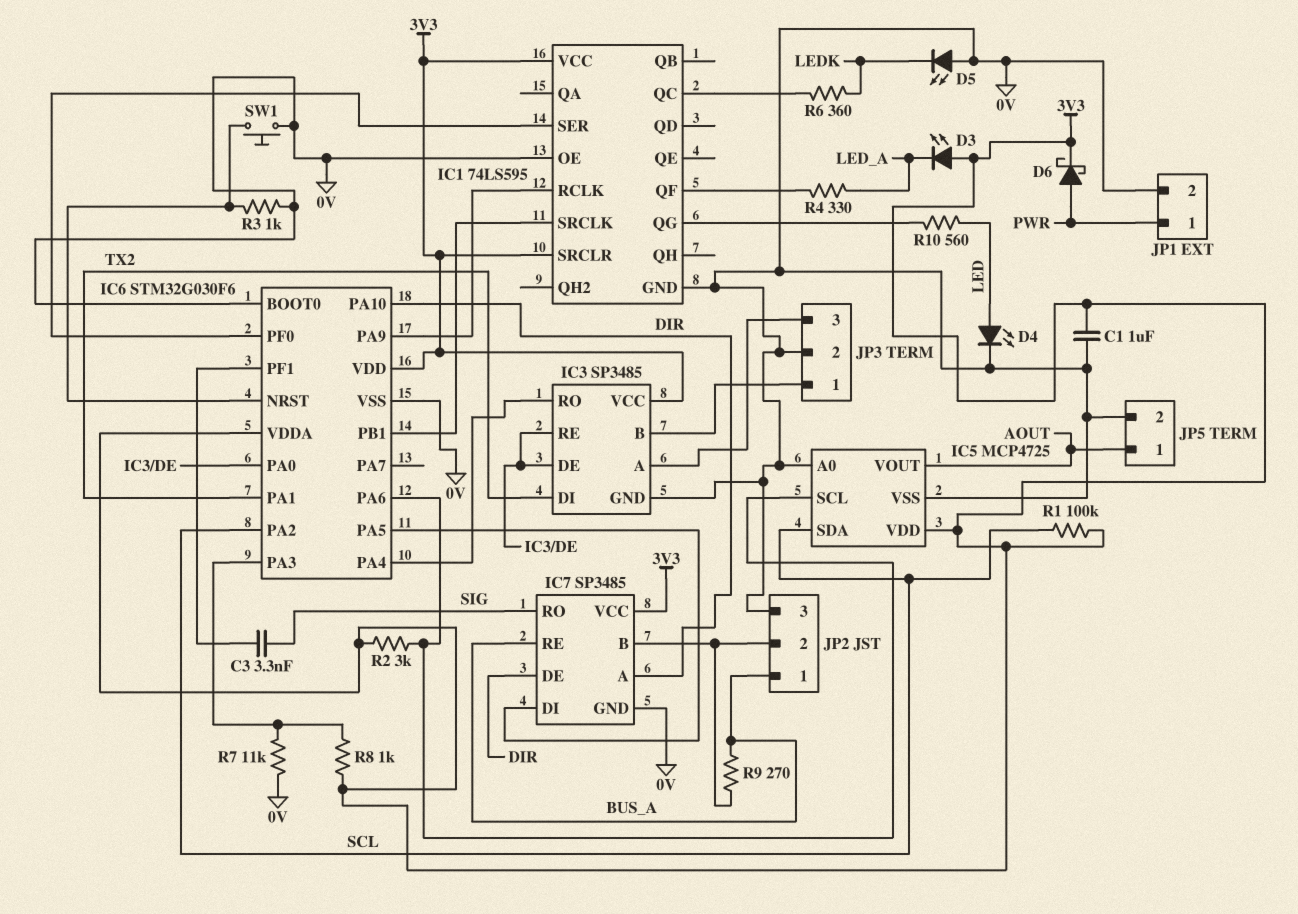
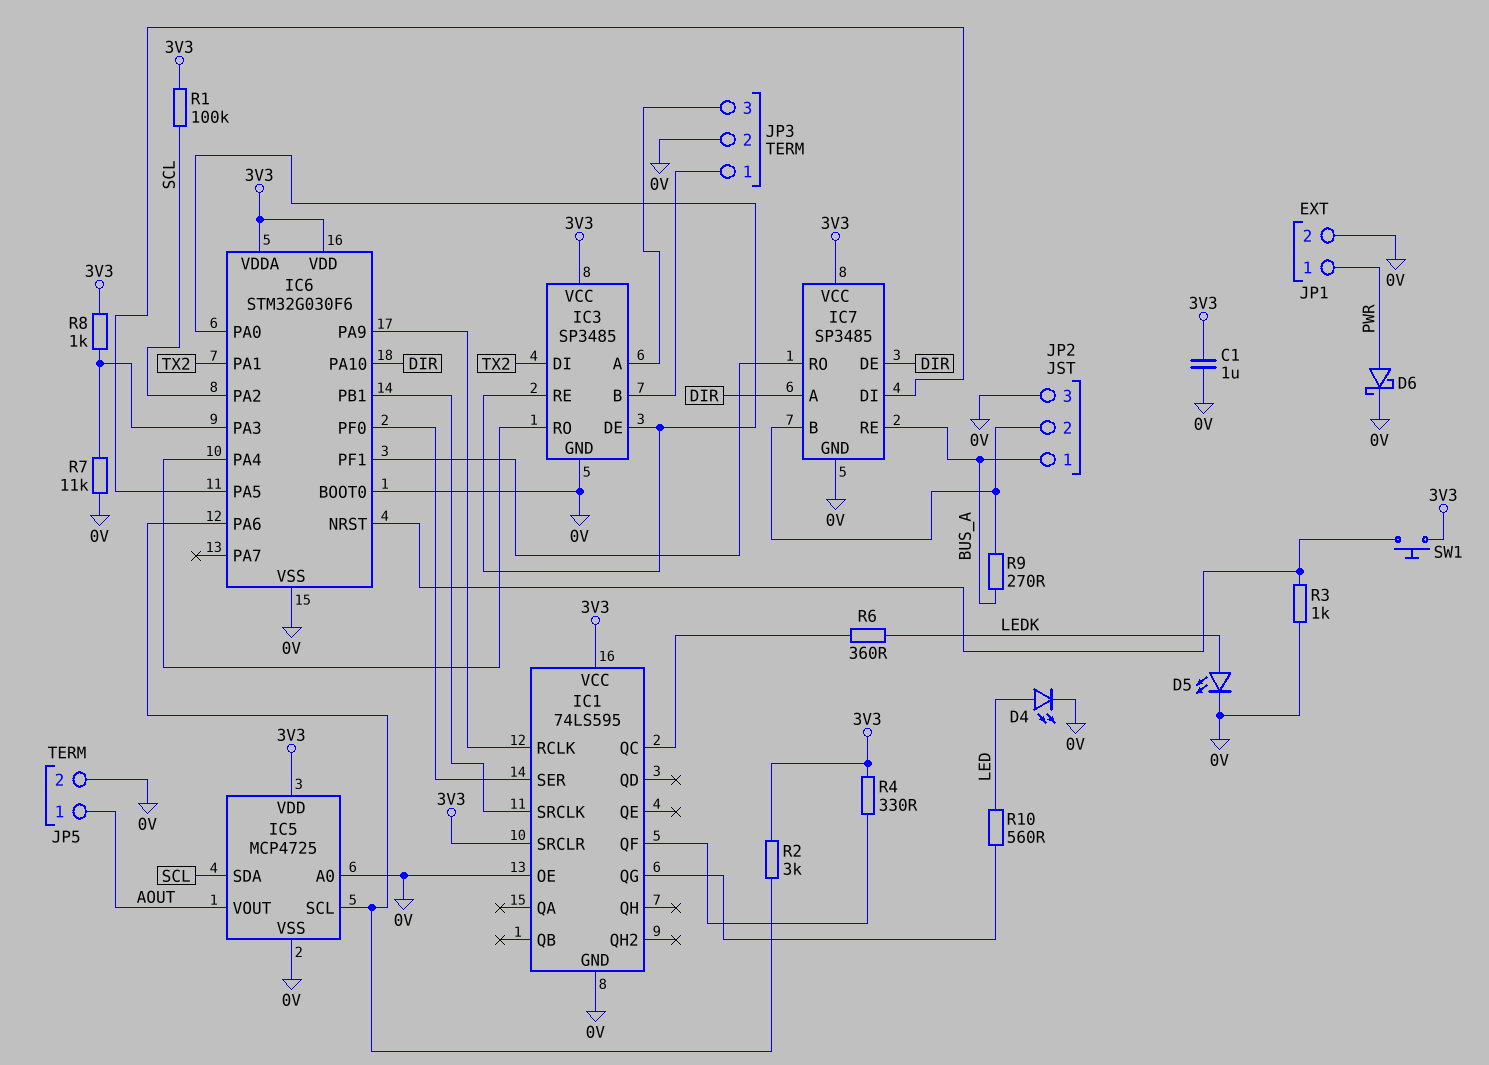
C3: 3.3nF (IC6/PF1, SIG) -> none
D3: LED (A 3V3, K LED_A) -> none
D5: LED (A 0V, K LEDK) -> LED (A LEDK, K 0V)
D6: schottky (A PWR, K 3V3) -> schottky (A PWR, K 0V)
IC7 pin RO: SIG -> IC6/PF1
R4: 330 (IC1/QF, LED_A) -> 330 (3V3, IC1/QF)
SW1: button (0V, IC6/NRST) -> button (3V3, IC6/NRST)

